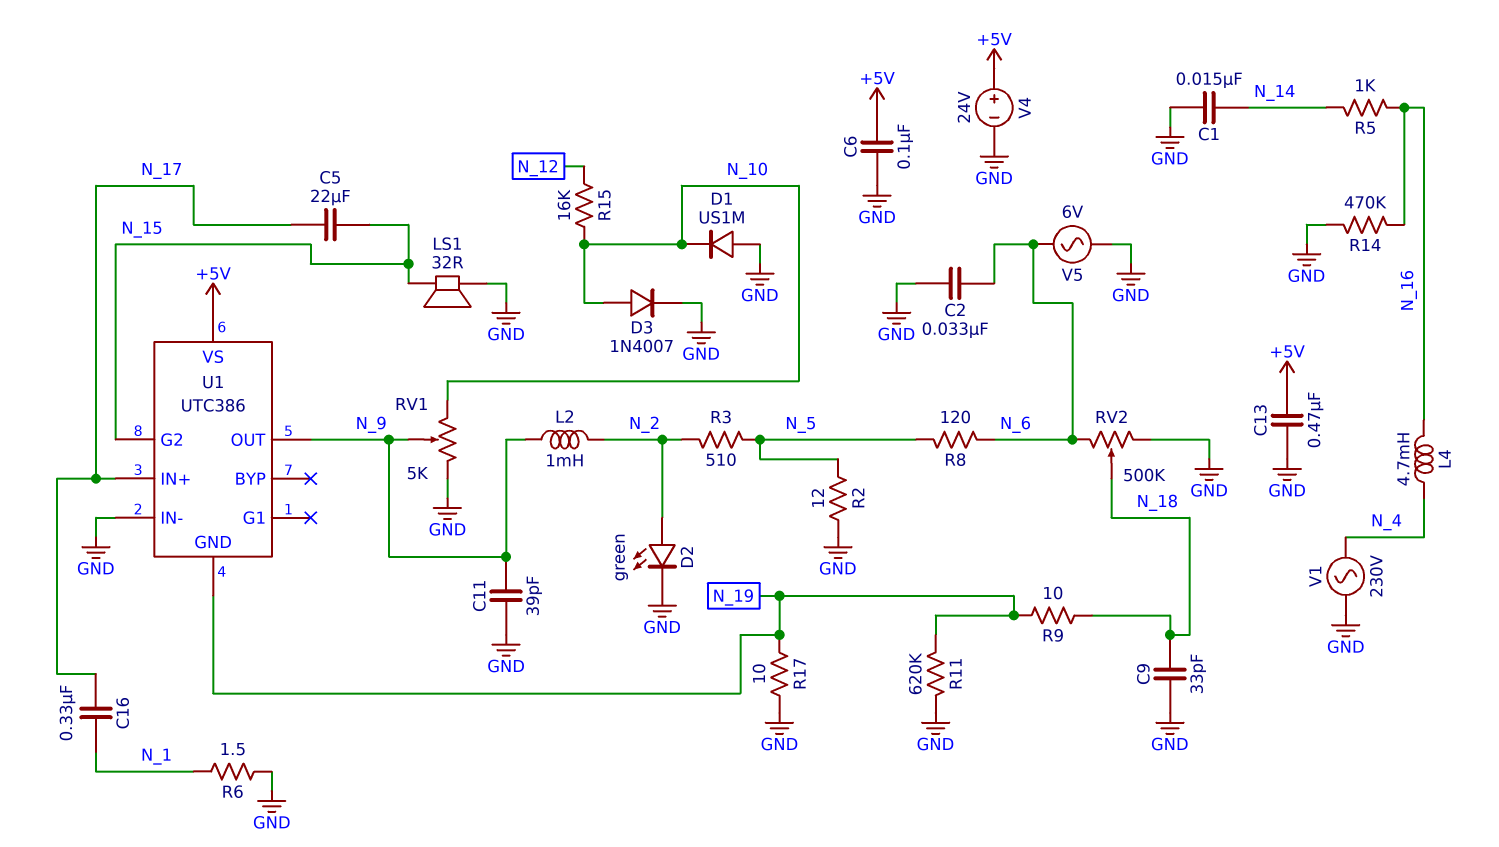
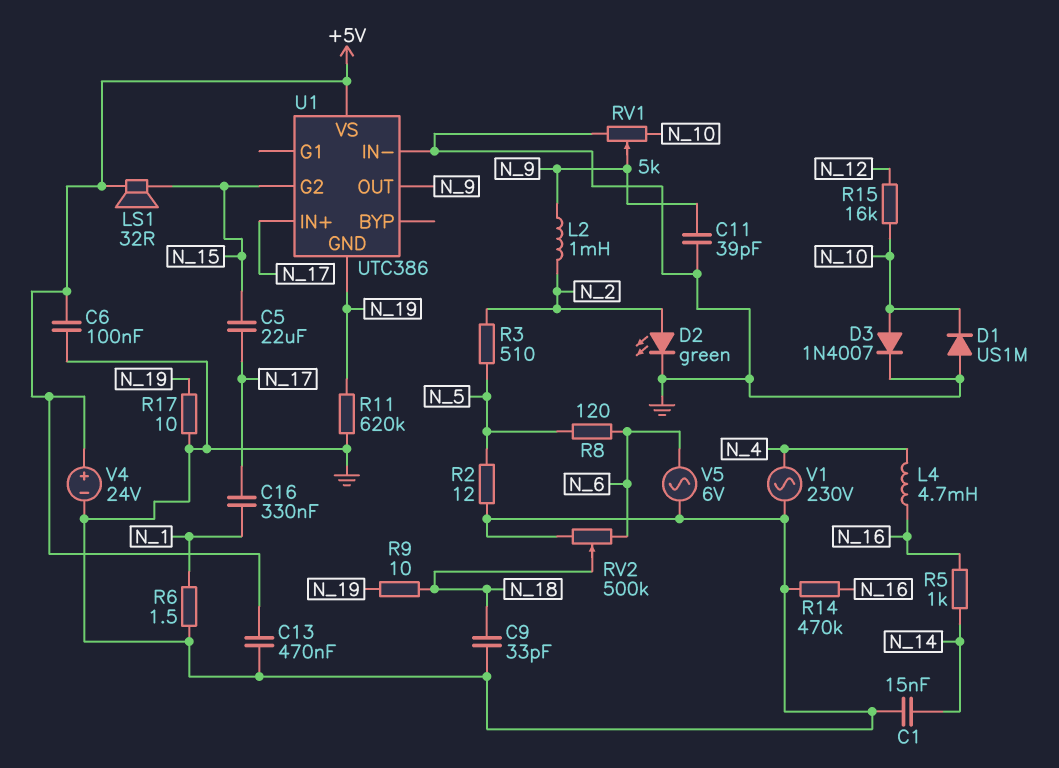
C2: 33nF (GND, N_6) -> none
LS1: speaker 32R (GND, N_15) -> speaker 32R (+5V, N_15)

